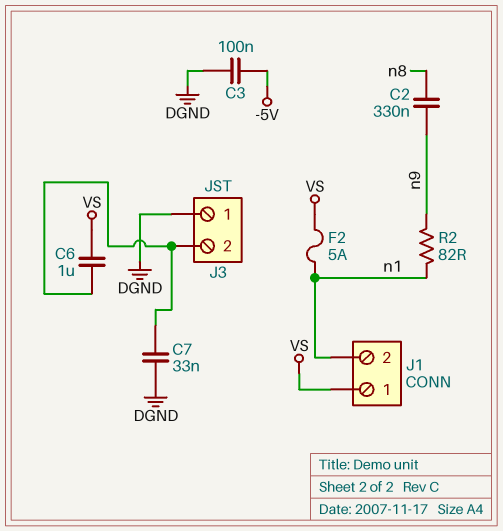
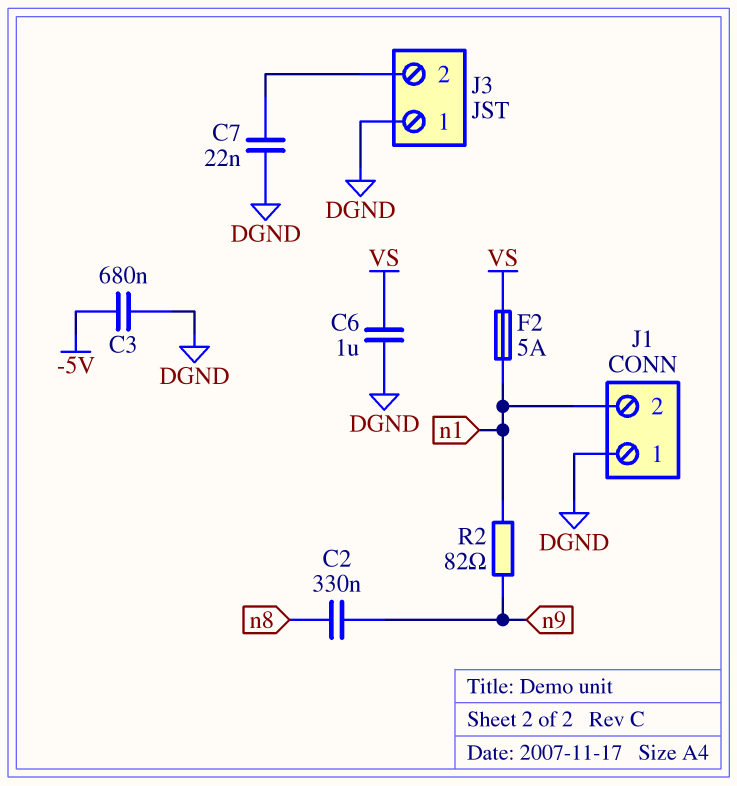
C3: 100nF (-5V, DGND) -> 680nF (-5V, DGND)
C6: 1uF (J3/2, VS) -> 1uF (DGND, VS)
C7: 33nF (DGND, J3/2) -> 22nF (DGND, J3/2)
J1 pin 1: VS -> DGND

